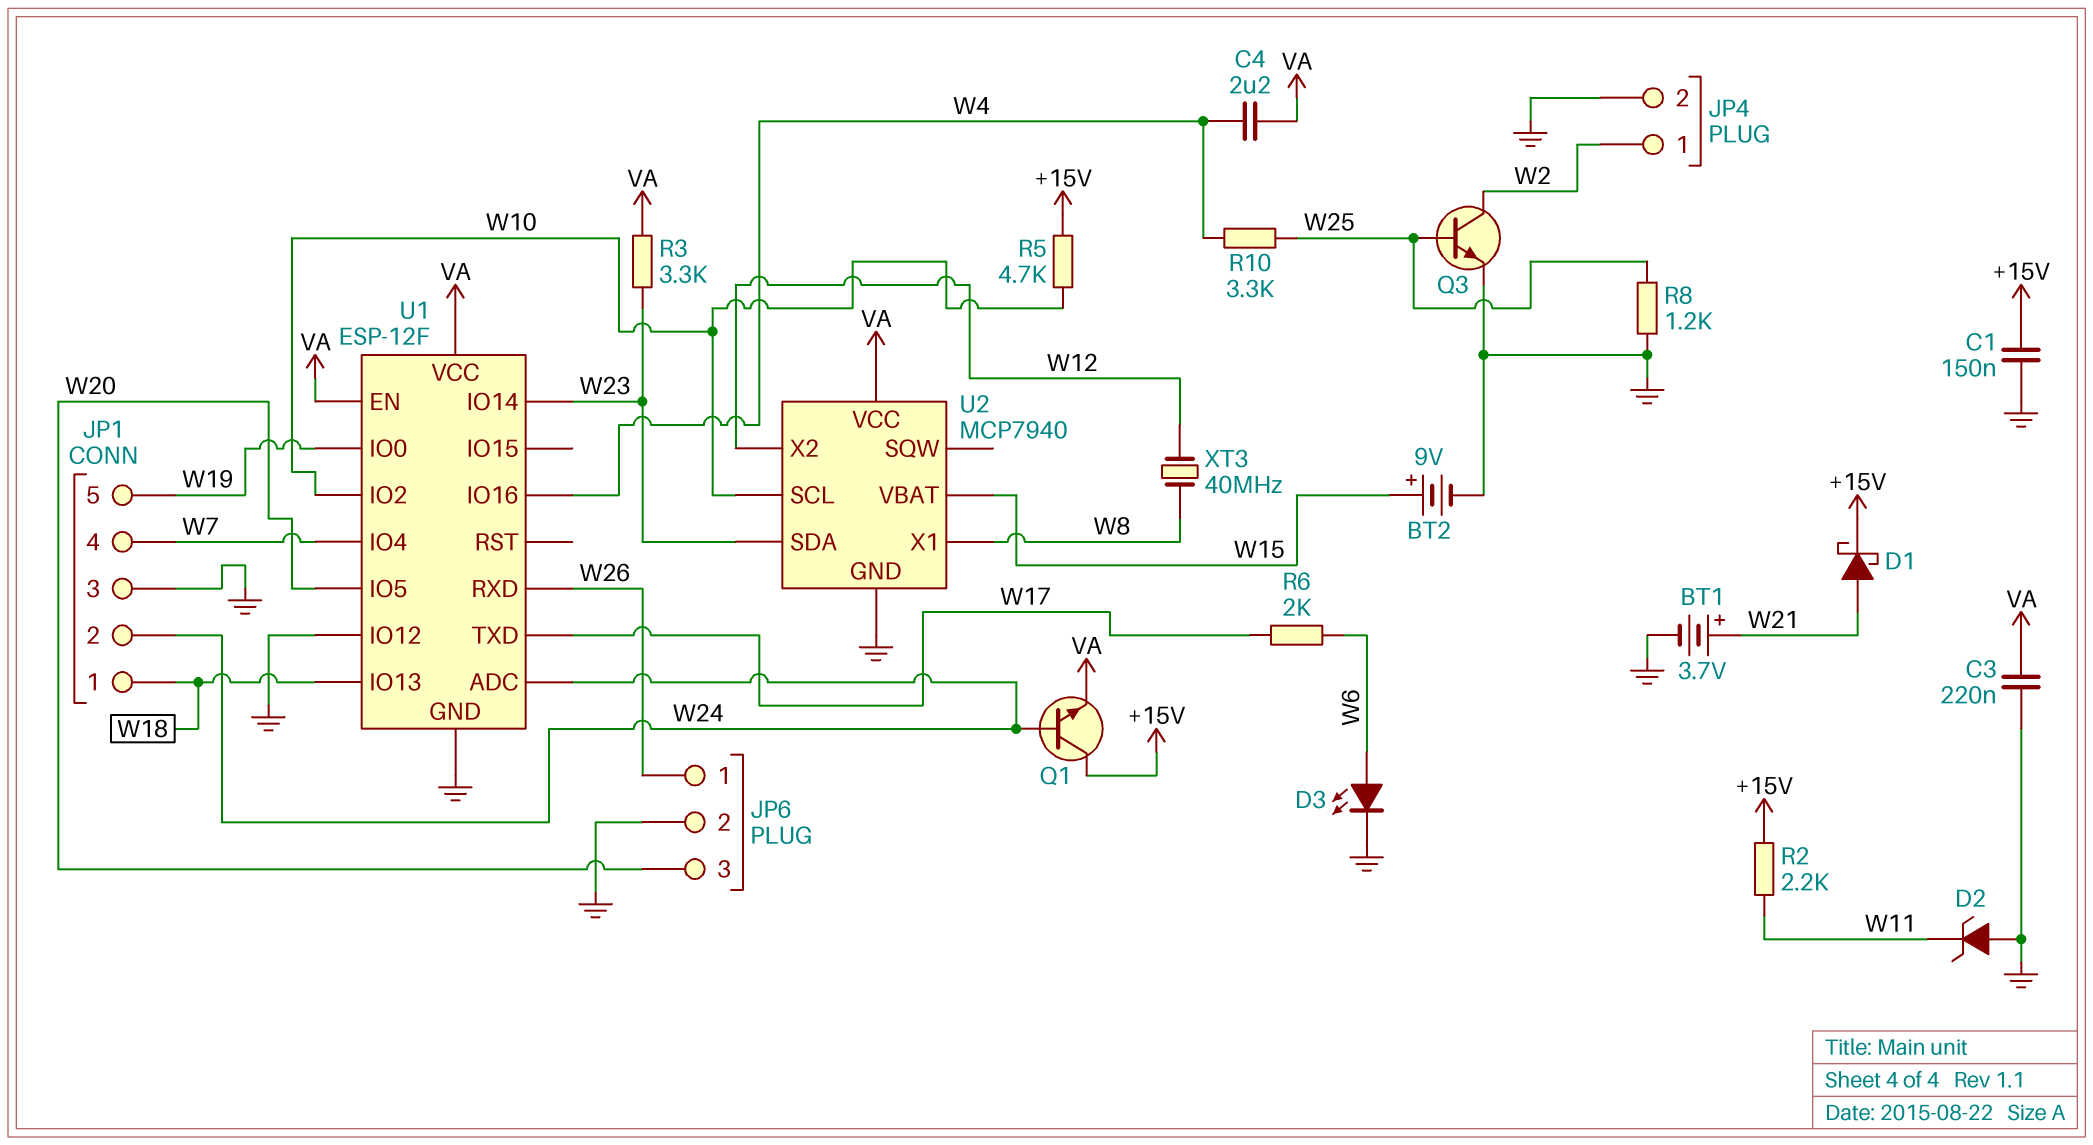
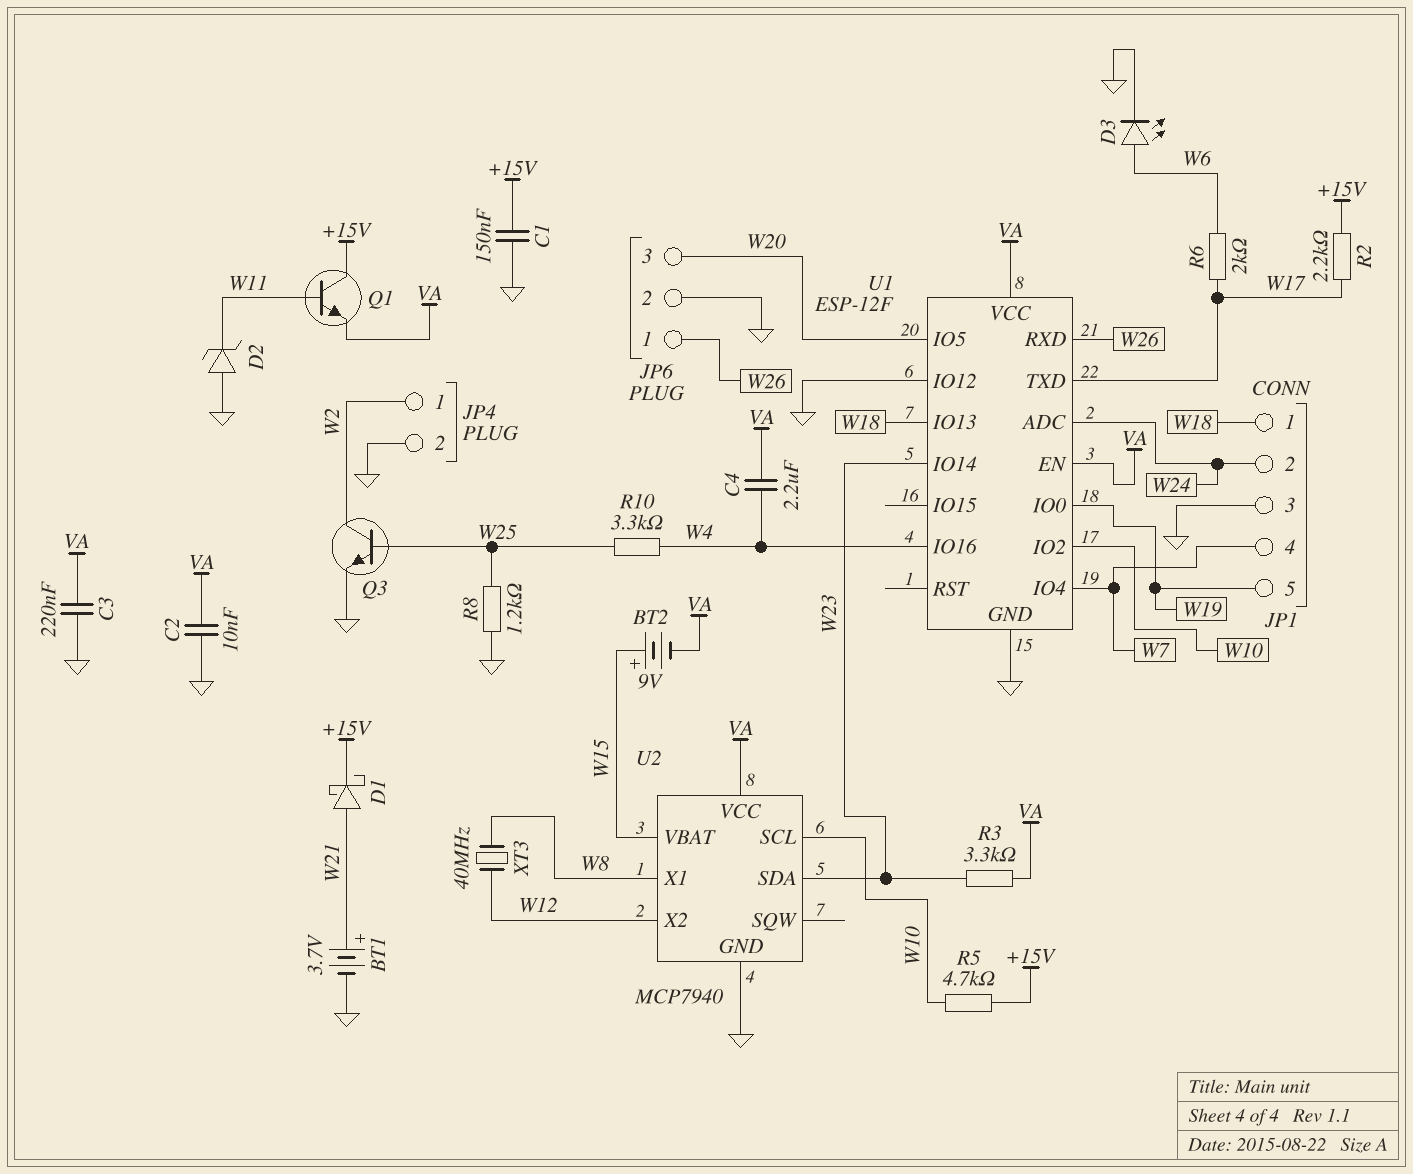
BT2: 9V (plus W15, minus GND) -> 9V (plus W15, minus VA)
C2: none -> 10nF (GND, VA)
Q1: NPN (B W24, C +15V, E VA) -> NPN (B W11, C +15V, E VA)
R2: 2.2k (+15V, W11) -> 2.2k (+15V, W17)

